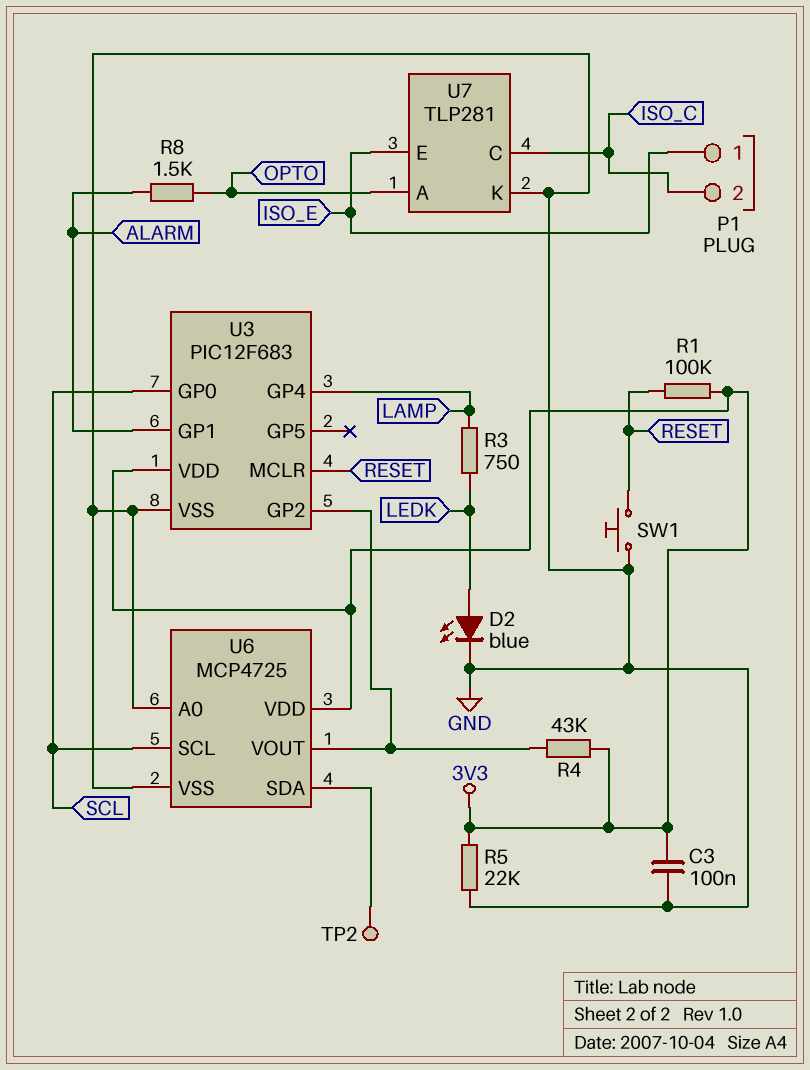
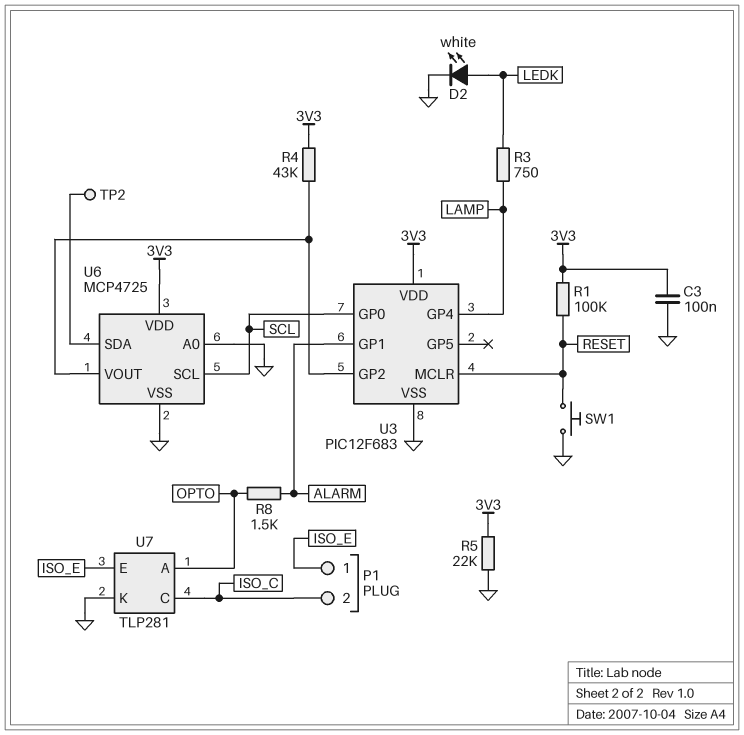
D2: LED blue (A LEDK, K GND) -> LED white (A LEDK, K GND)

